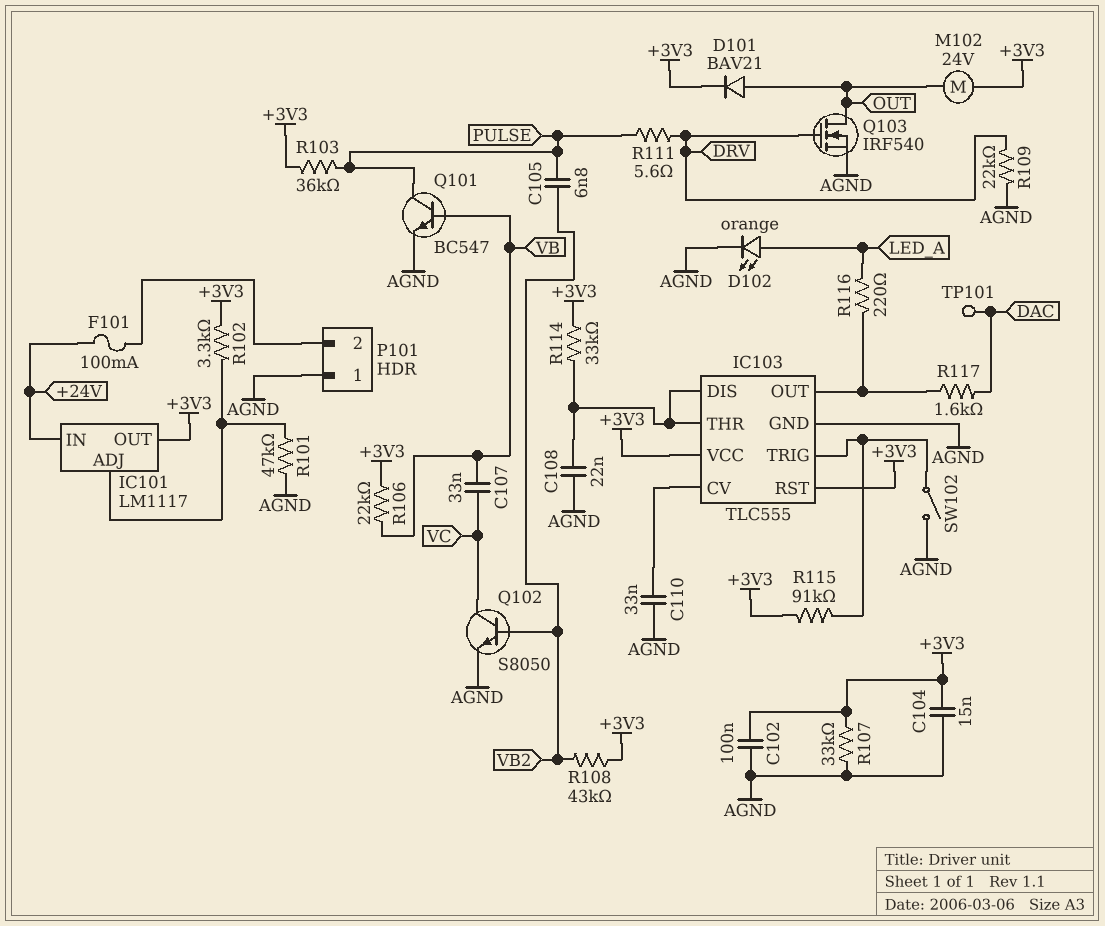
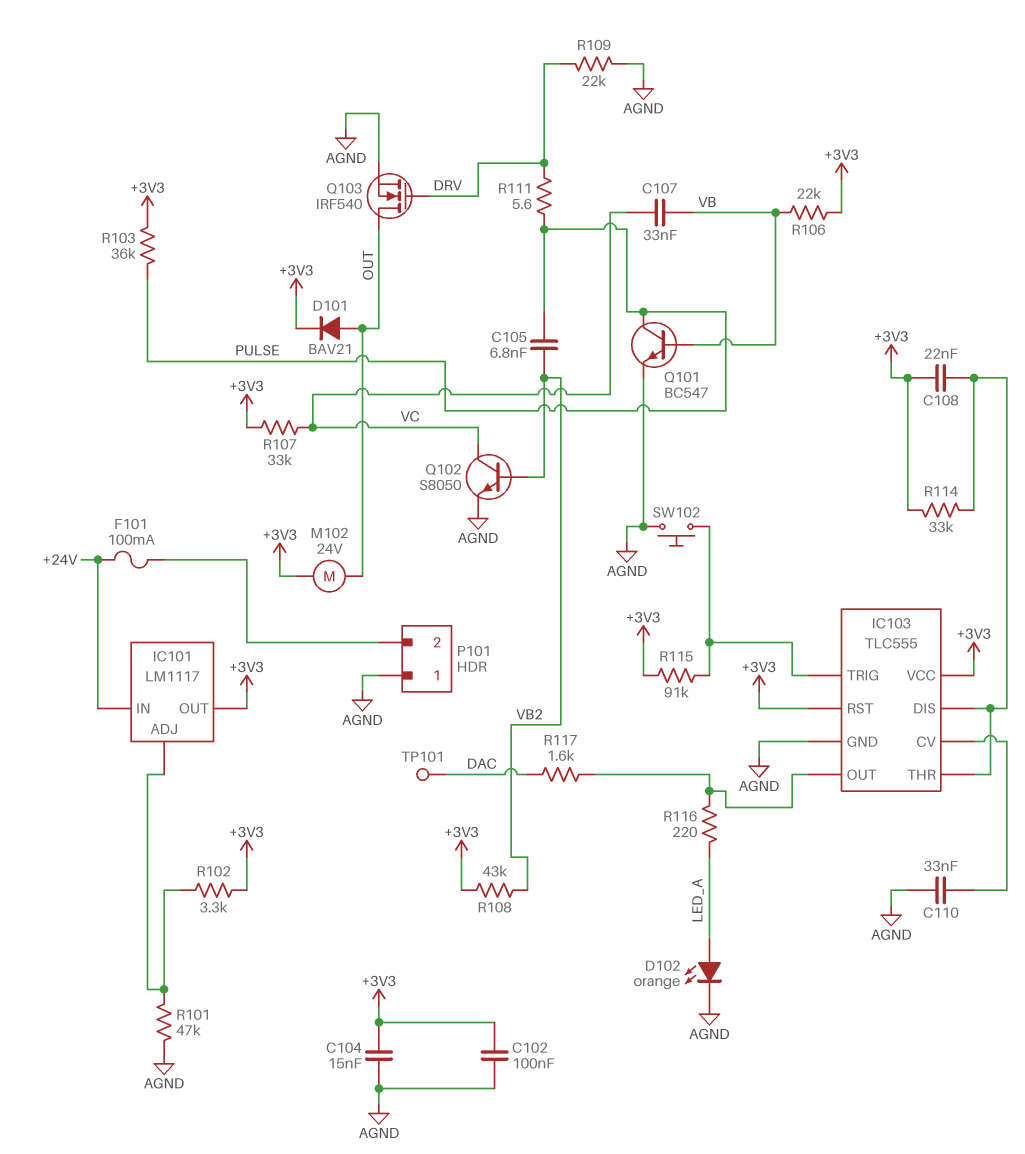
C108: 22nF (AGND, IC103/DIS) -> 22nF (+3V3, IC103/DIS)
R107: 33k (+3V3, AGND) -> 33k (+3V3, VC)
SW102: switch (AGND, IC103/TRIG) -> button (AGND, IC103/TRIG)

